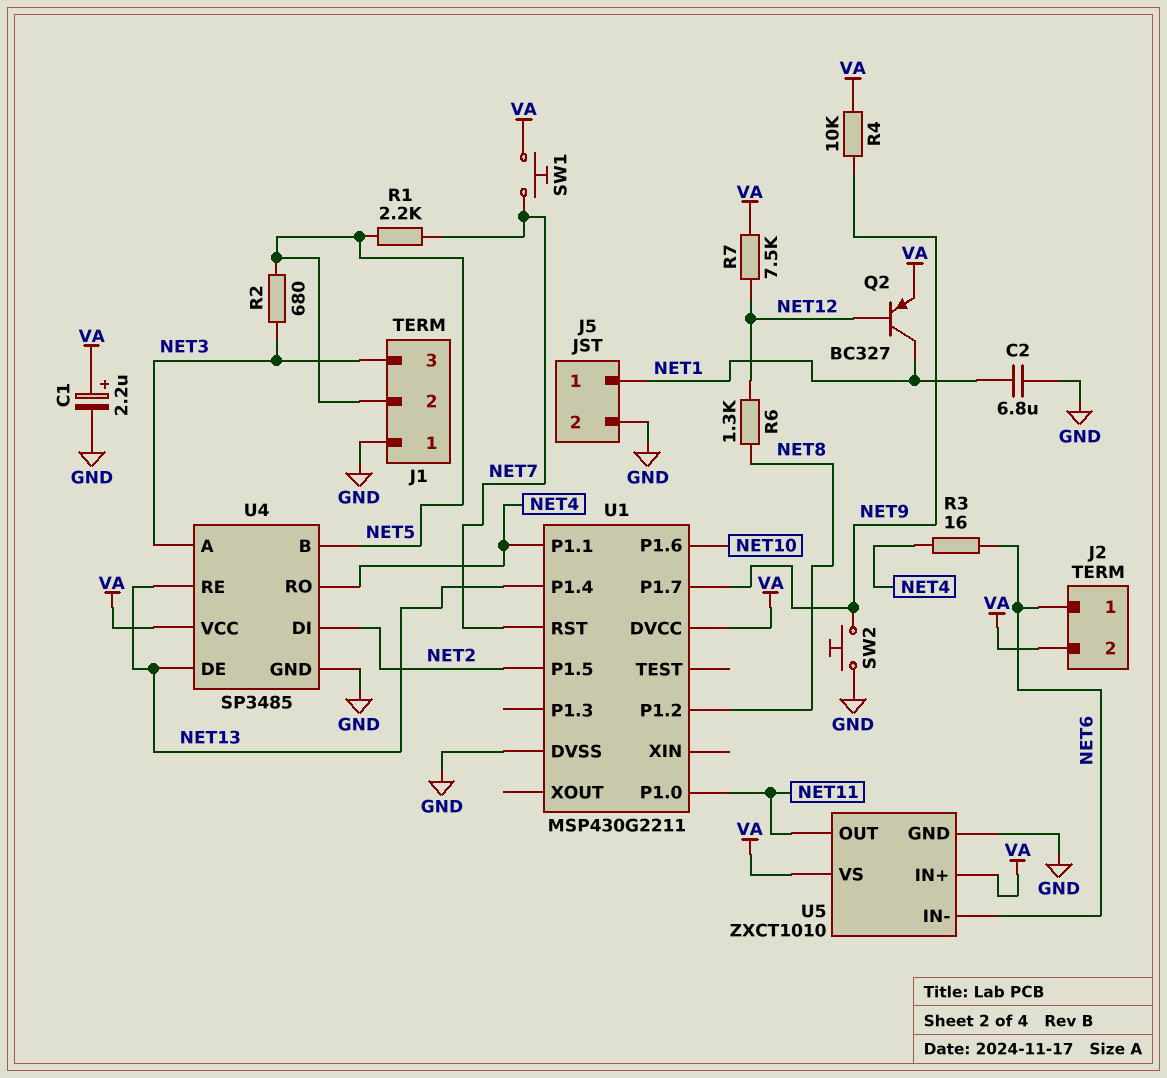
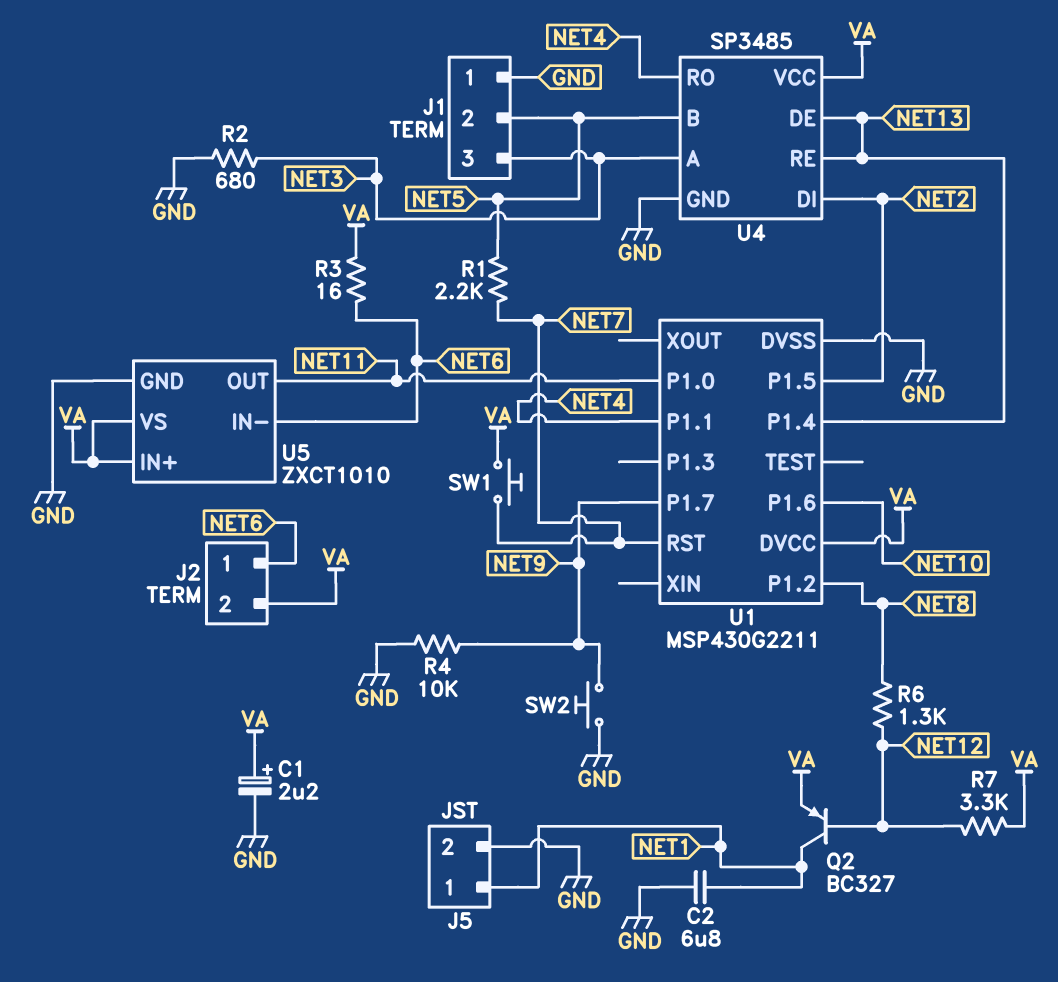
R2: 680 (NET3, NET5) -> 680 (GND, NET3)
R3: 16 (NET4, NET6) -> 16 (NET6, VA)
R4: 10k (NET9, VA) -> 10k (GND, NET9)
R7: 7.5k (NET12, VA) -> 3.3k (NET12, VA)

